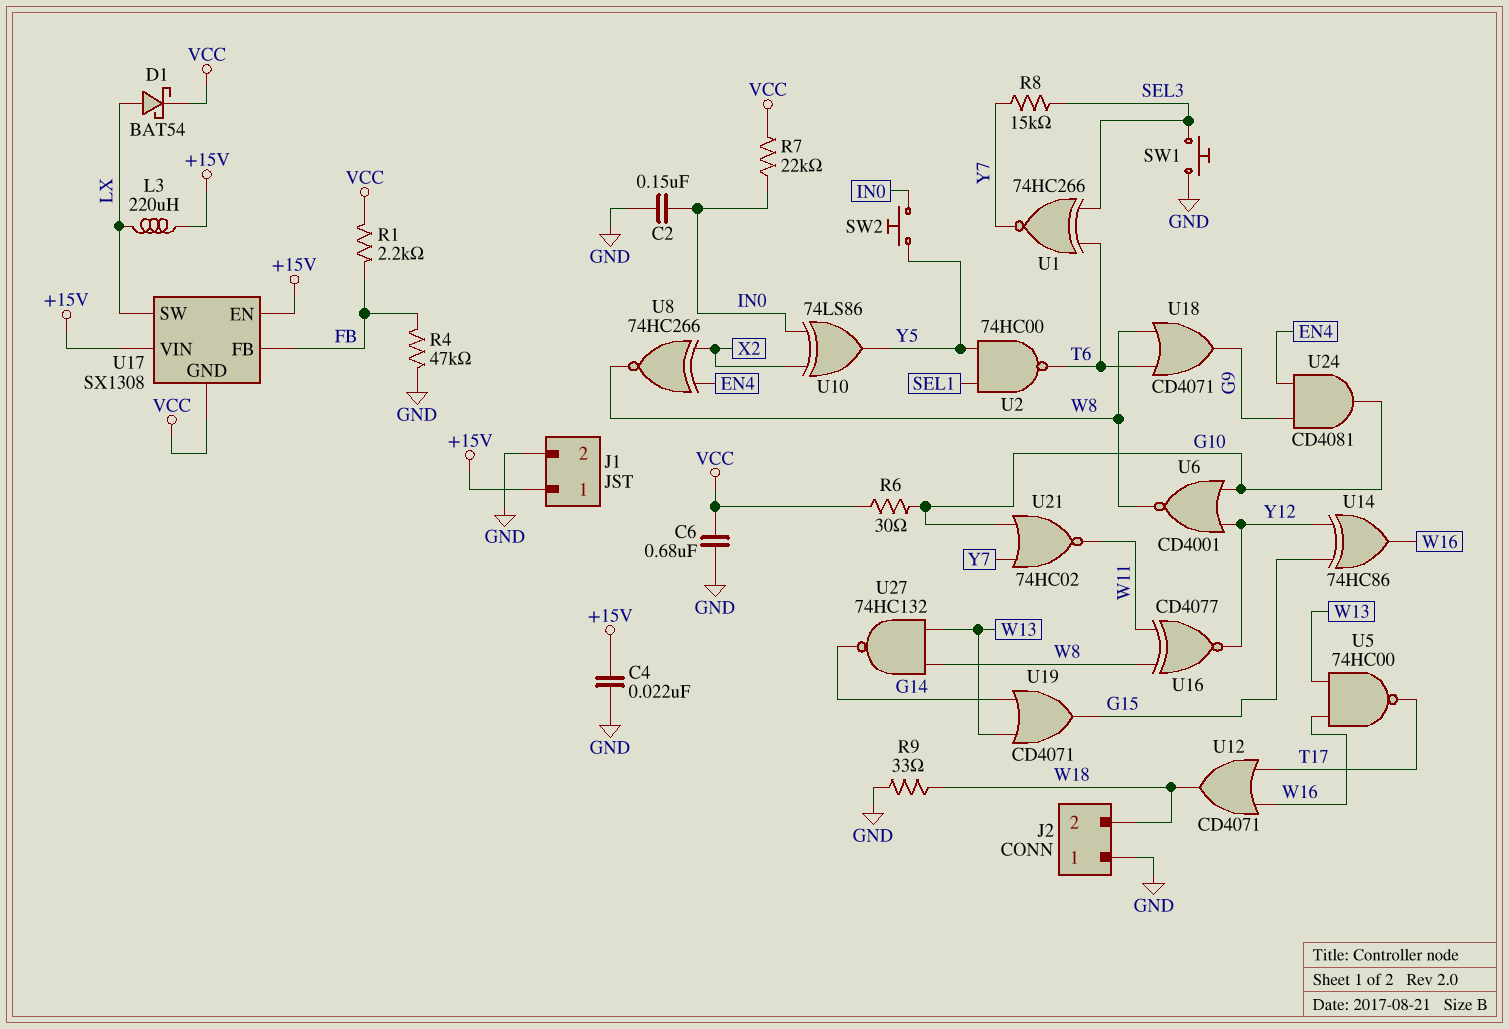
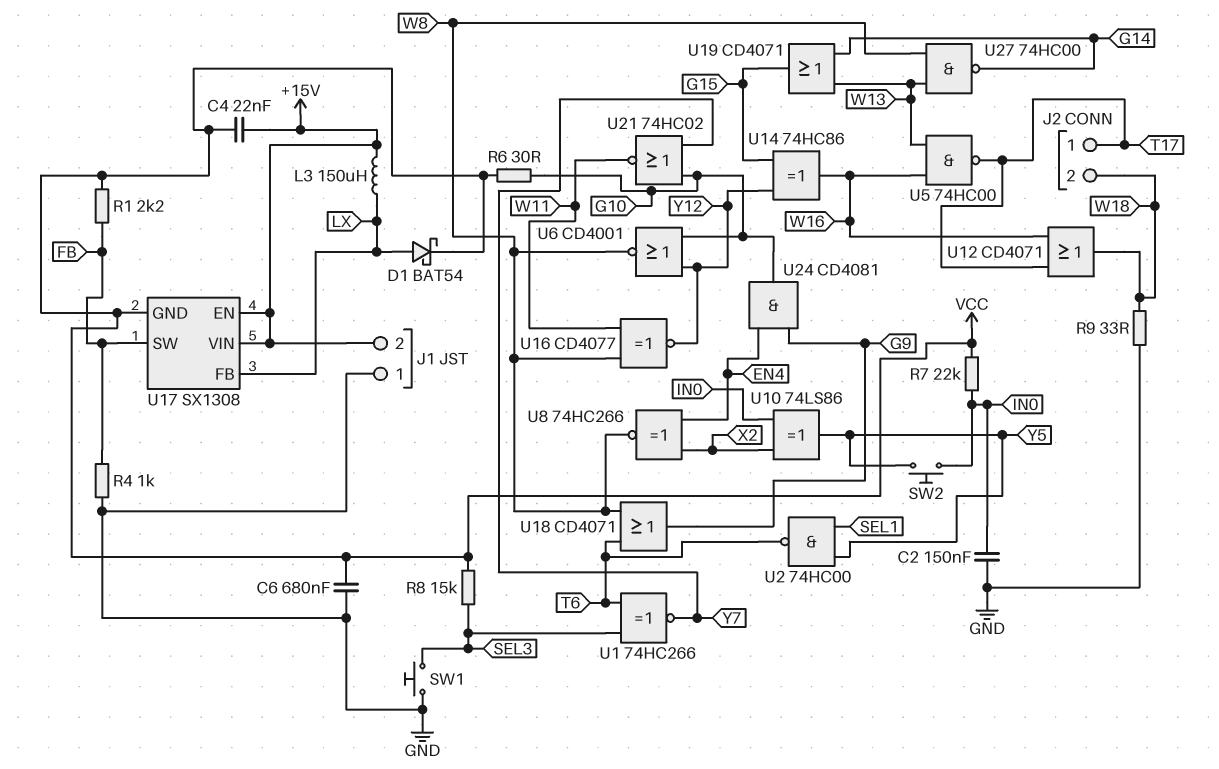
C4: 22nF (+15V, GND) -> 22nF (+15V, VCC)
J1 pin 1: +15V -> GND
J1 pin 2: GND -> +15V
J2 pin 1: GND -> T17
L3: 220uH (+15V, LX) -> 150uH (+15V, LX)
R4: 47k (FB, GND) -> 1k (FB, GND)
R8: 15k (SEL3, Y7) -> 15k (SEL3, VCC)
U17 pin FB: FB -> LX
U17 pin SW: LX -> FB
U27: NAND 74HC132 (in W8, in W13, out G14) -> NAND 74HC00 (in W8, in W13, out G14)

